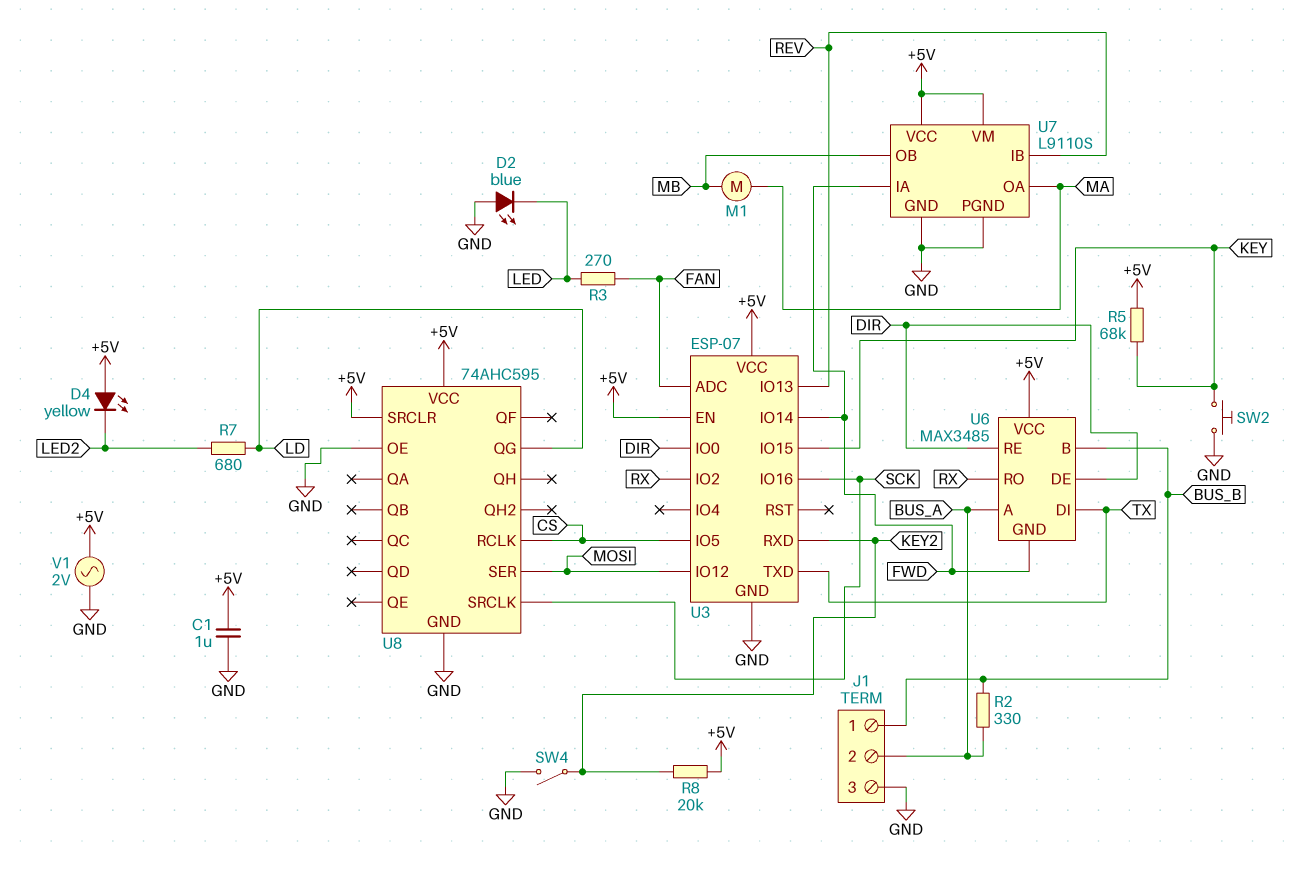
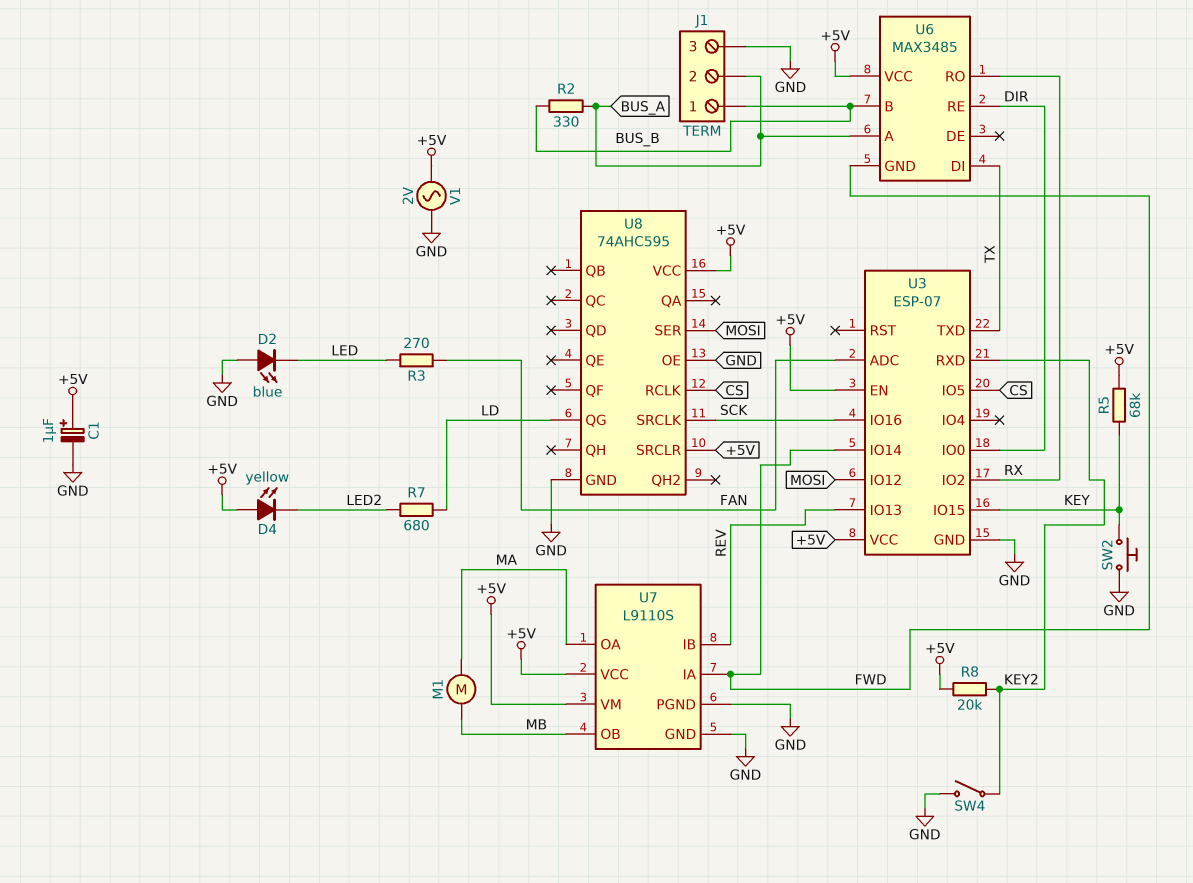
C1: 1uF (+5V, GND) -> 1uF (plus +5V, minus GND)
U6 pin DE: DIR -> none

